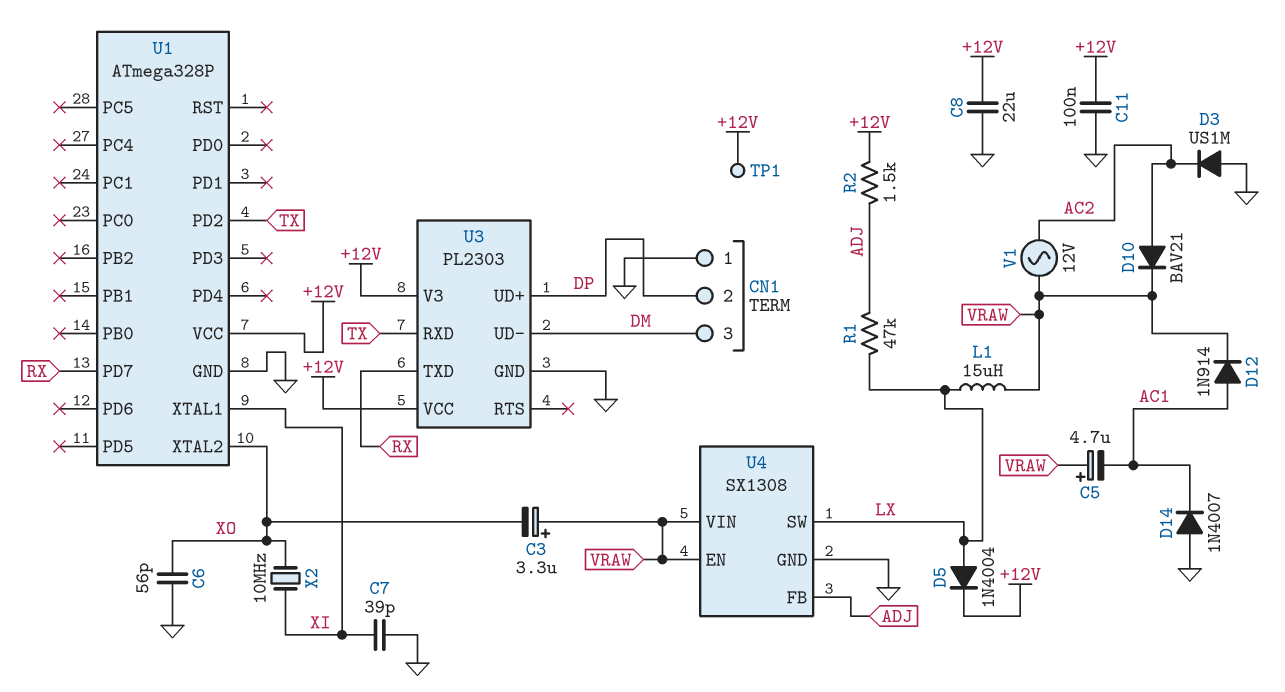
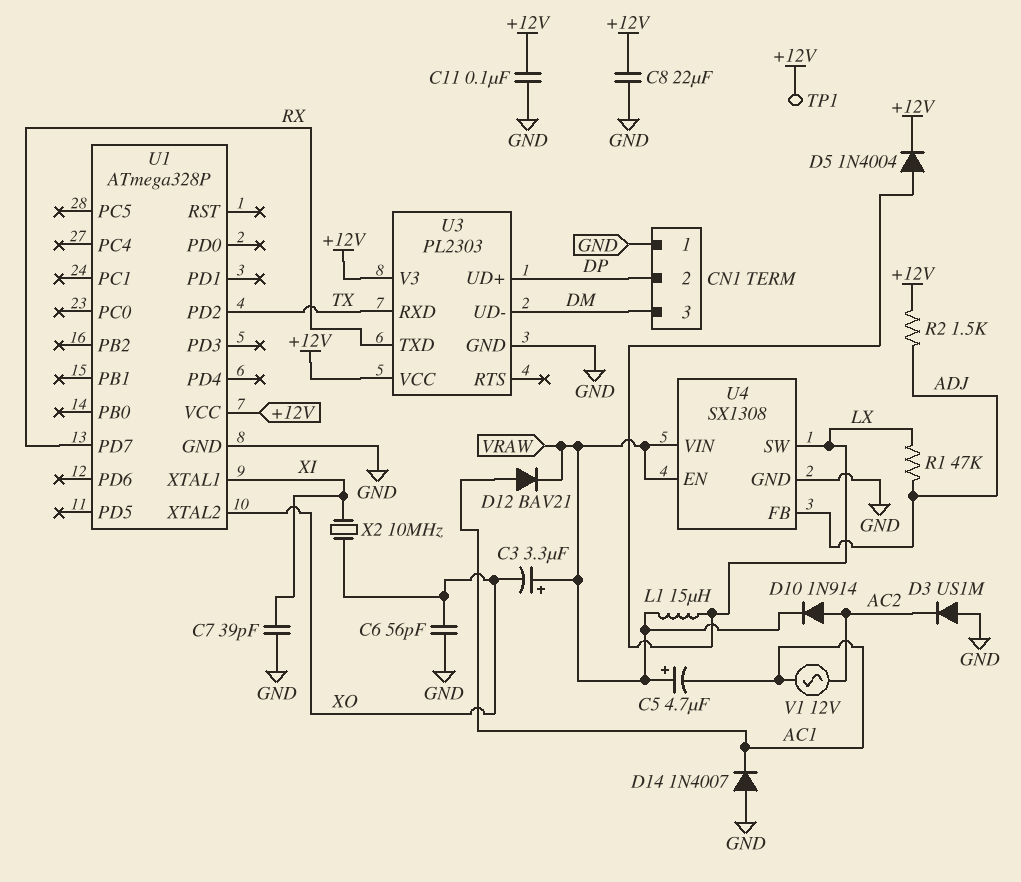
D10: diode BAV21 (A AC2, K VRAW) -> diode 1N914 (A AC2, K VRAW)
D12: diode 1N914 (A AC1, K VRAW) -> diode BAV21 (A AC1, K VRAW)
V1: AC 12V (AC2, VRAW) -> AC 12V (AC1, AC2)

